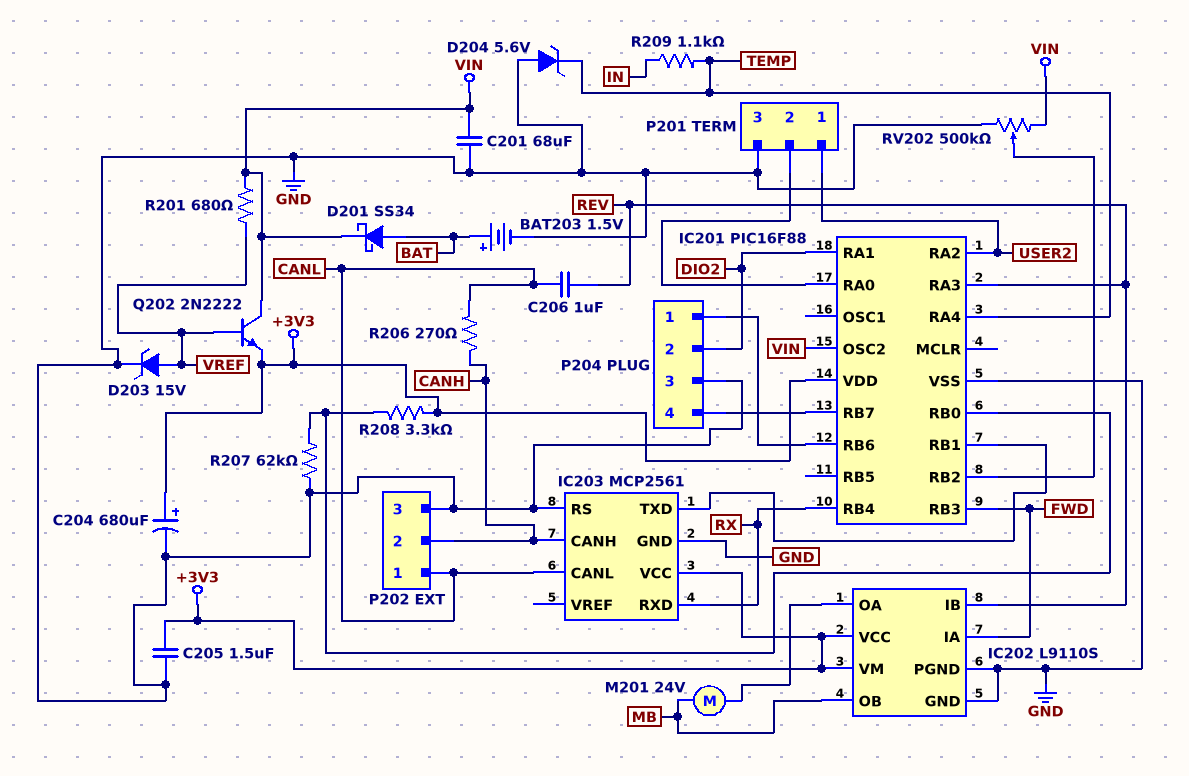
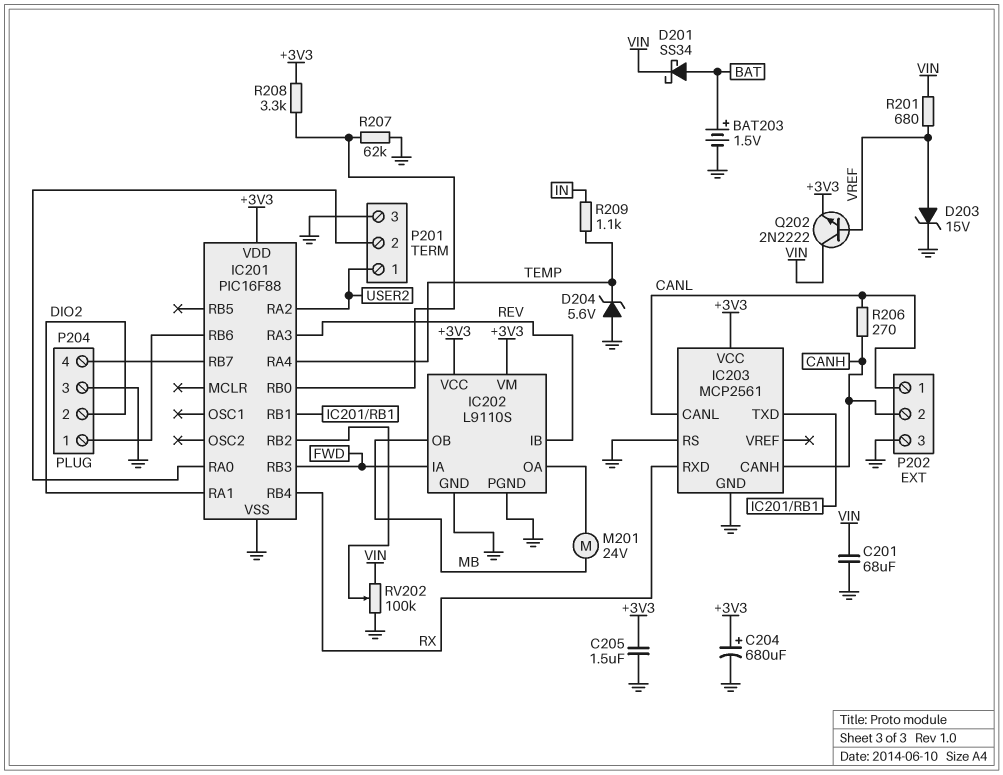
C206: 1uF (CANL, REV) -> none
IC201 pin OSC2: VIN -> none
RV202: 500k (GND, VIN, wiper IC201/RB2) -> 100k (GND, VIN, wiper IC201/RB2)

